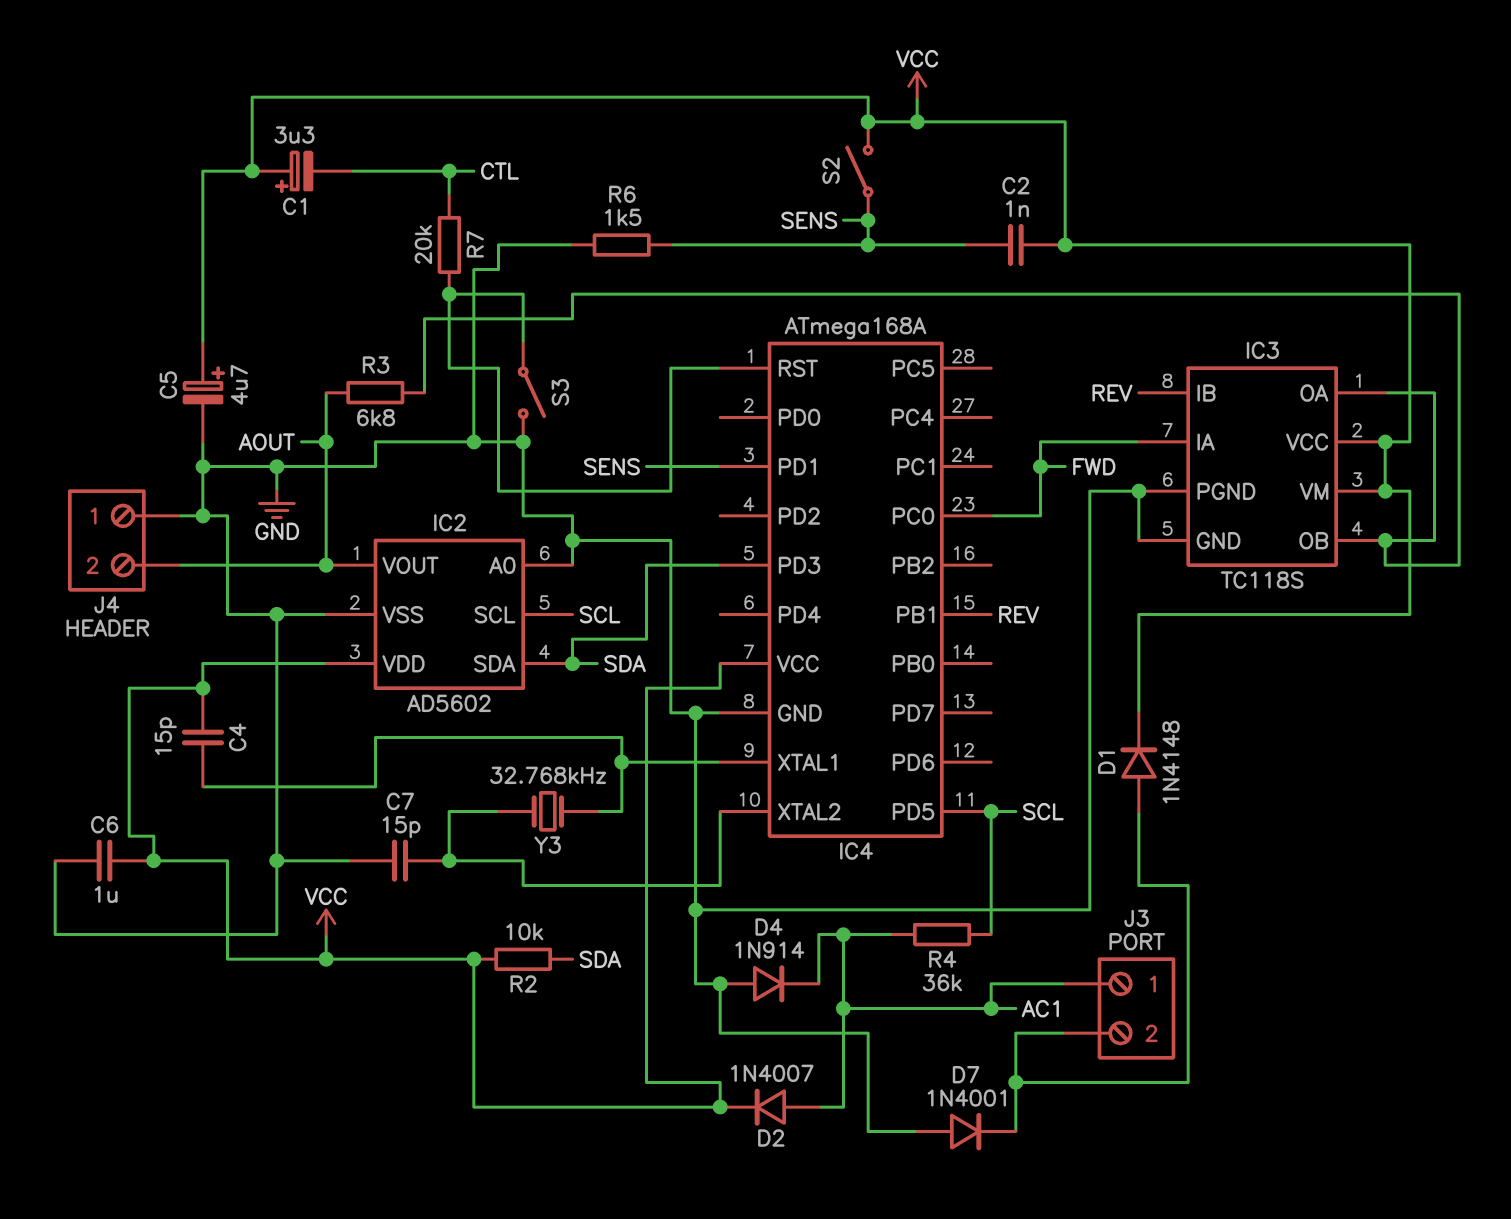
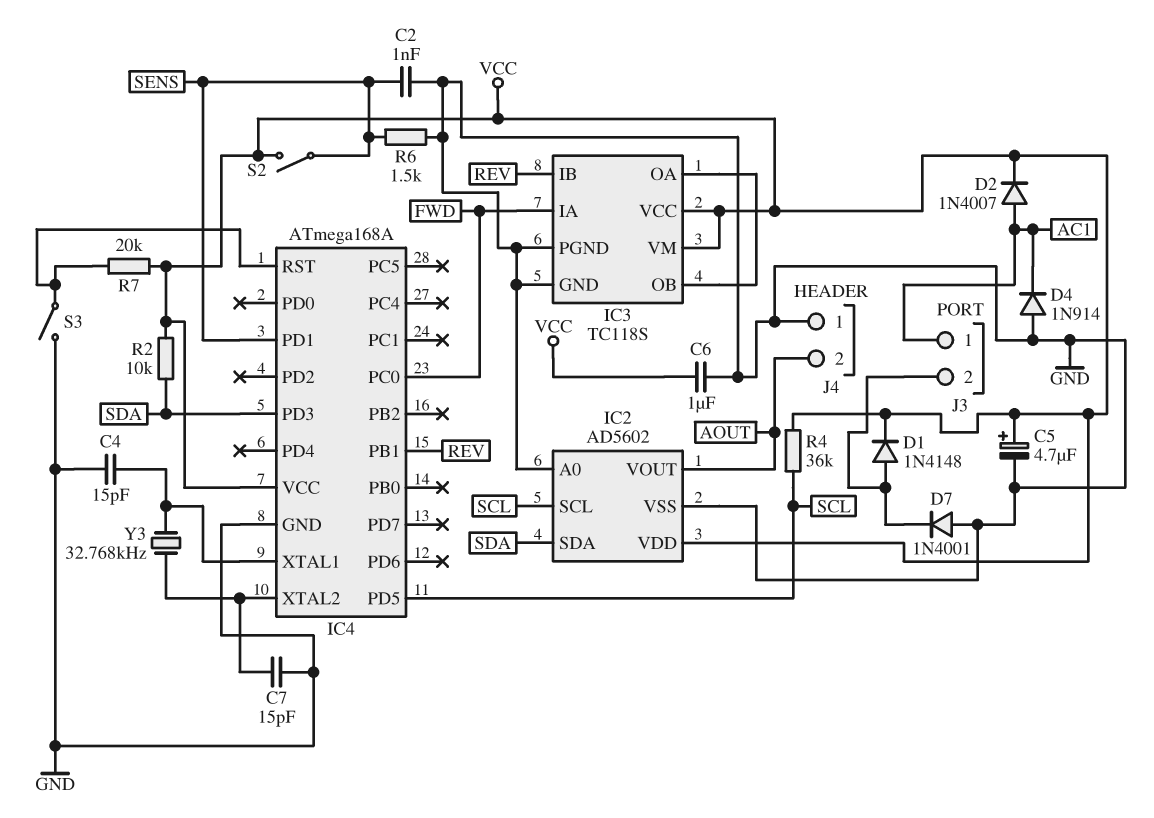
C1: 3.3uF (plus VCC, minus CTL) -> none
C2: 1nF (SENS, VCC) -> 1nF (GND, SENS)
C4: 15pF (IC4/XTAL1, VCC) -> 15pF (GND, IC4/XTAL1)
R3: 6.8k (AOUT, IC3/OA) -> none
R4: 36k (AC1, SCL) -> 36k (SCL, VCC)
R7: 20k (CTL, IC4/RST) -> 20k (IC4/RST, VCC)

